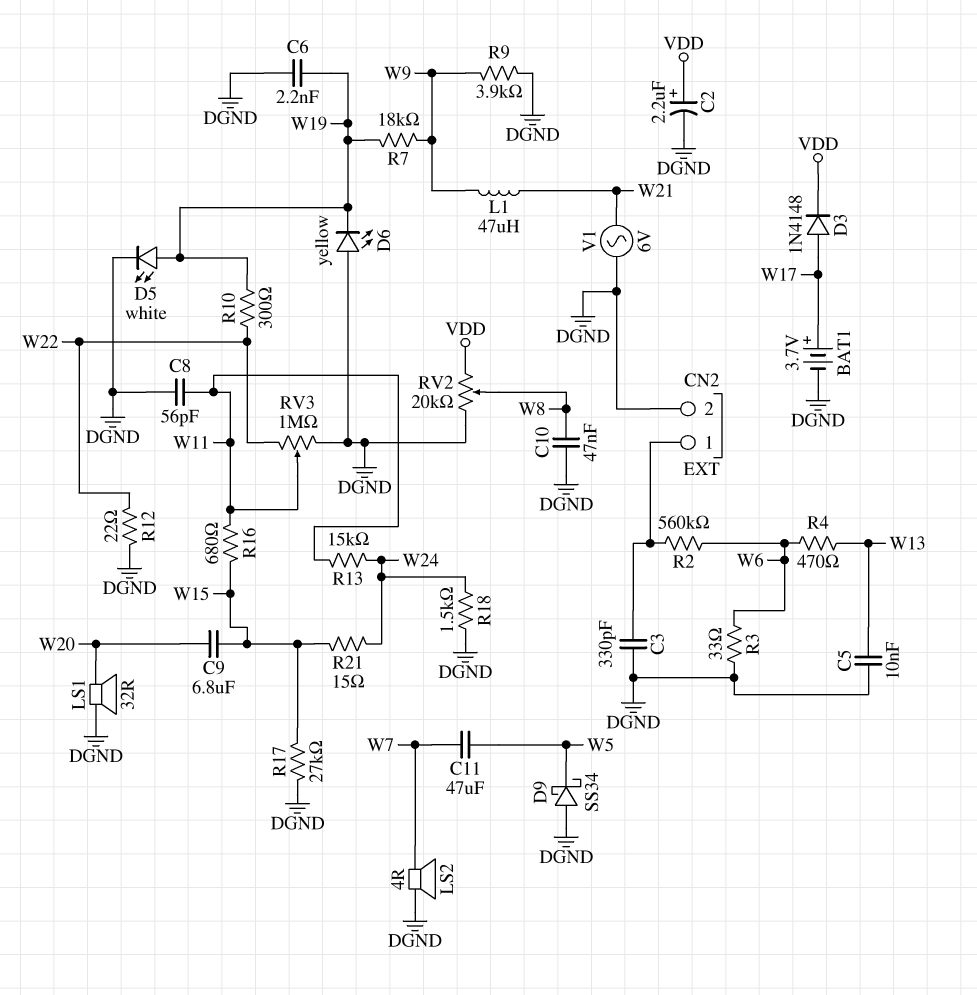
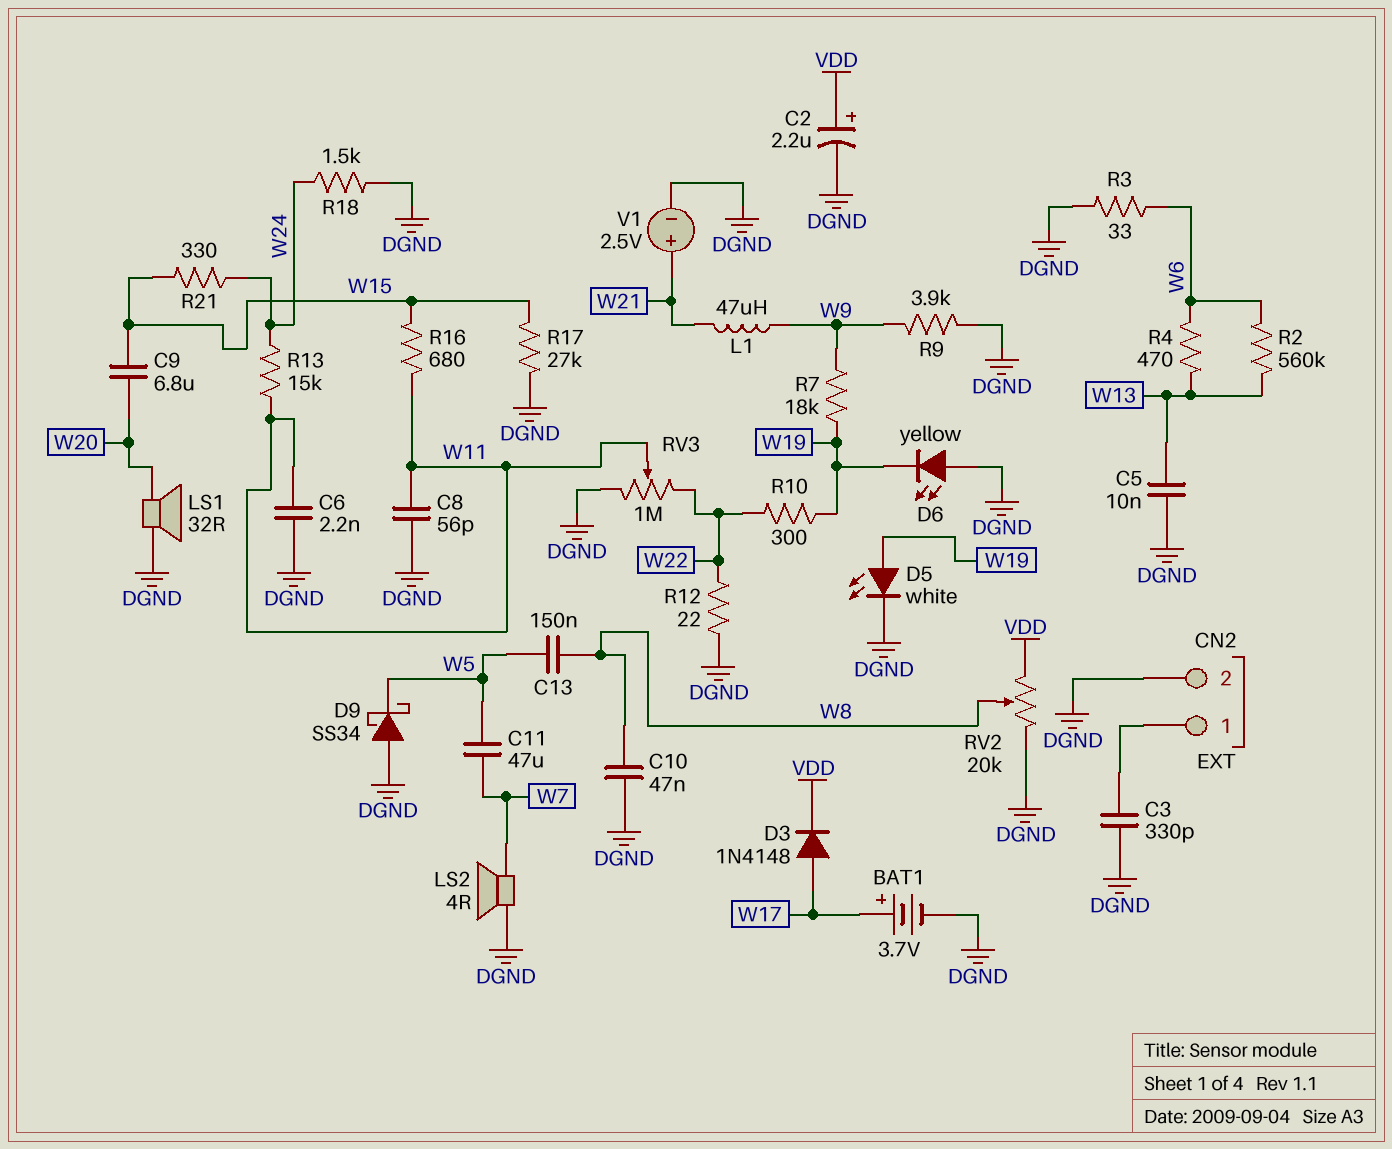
C6: 2.2nF (DGND, W19) -> 2.2nF (DGND, W11)
C13: none -> 150nF (W5, W8)
R2: 560k (CN2/1, W6) -> 560k (W6, W13)
R21: 15 (W15, W24) -> 330 (W15, W24)
V1: AC 6V (DGND, W21) -> 2.5V (plus W21, minus DGND)

